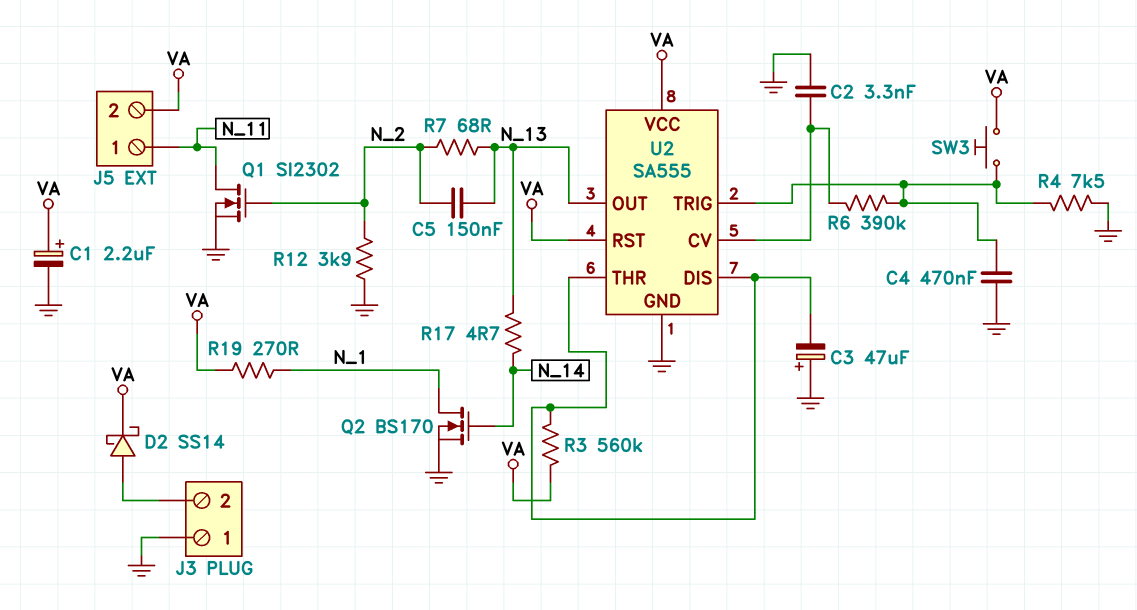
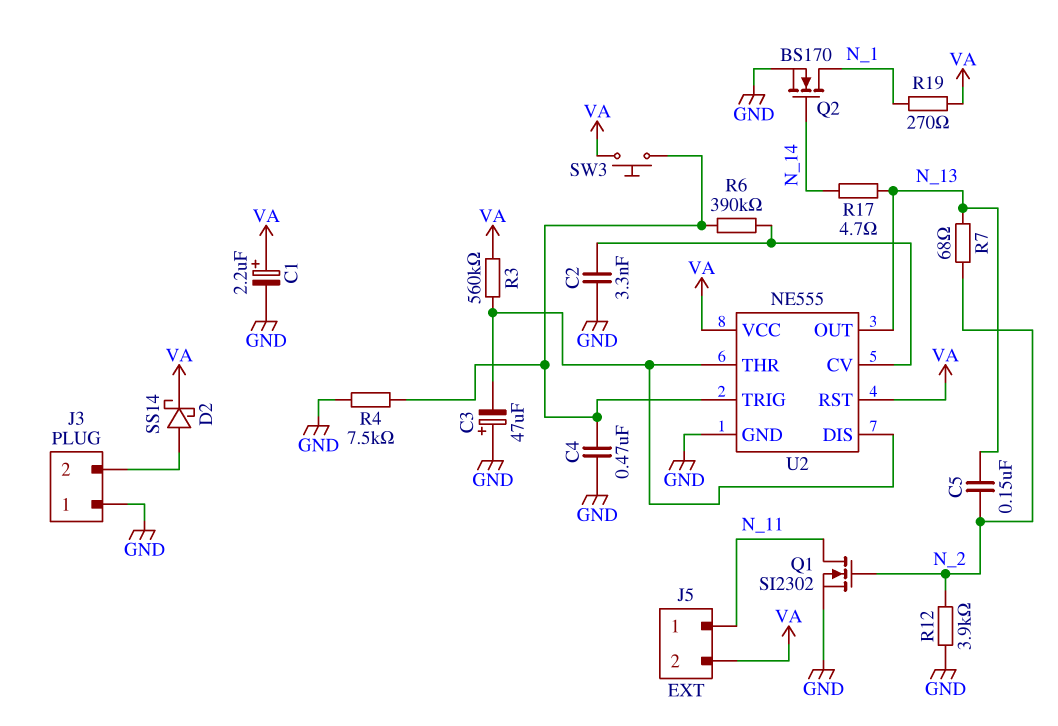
U2: SA555 -> NE555

